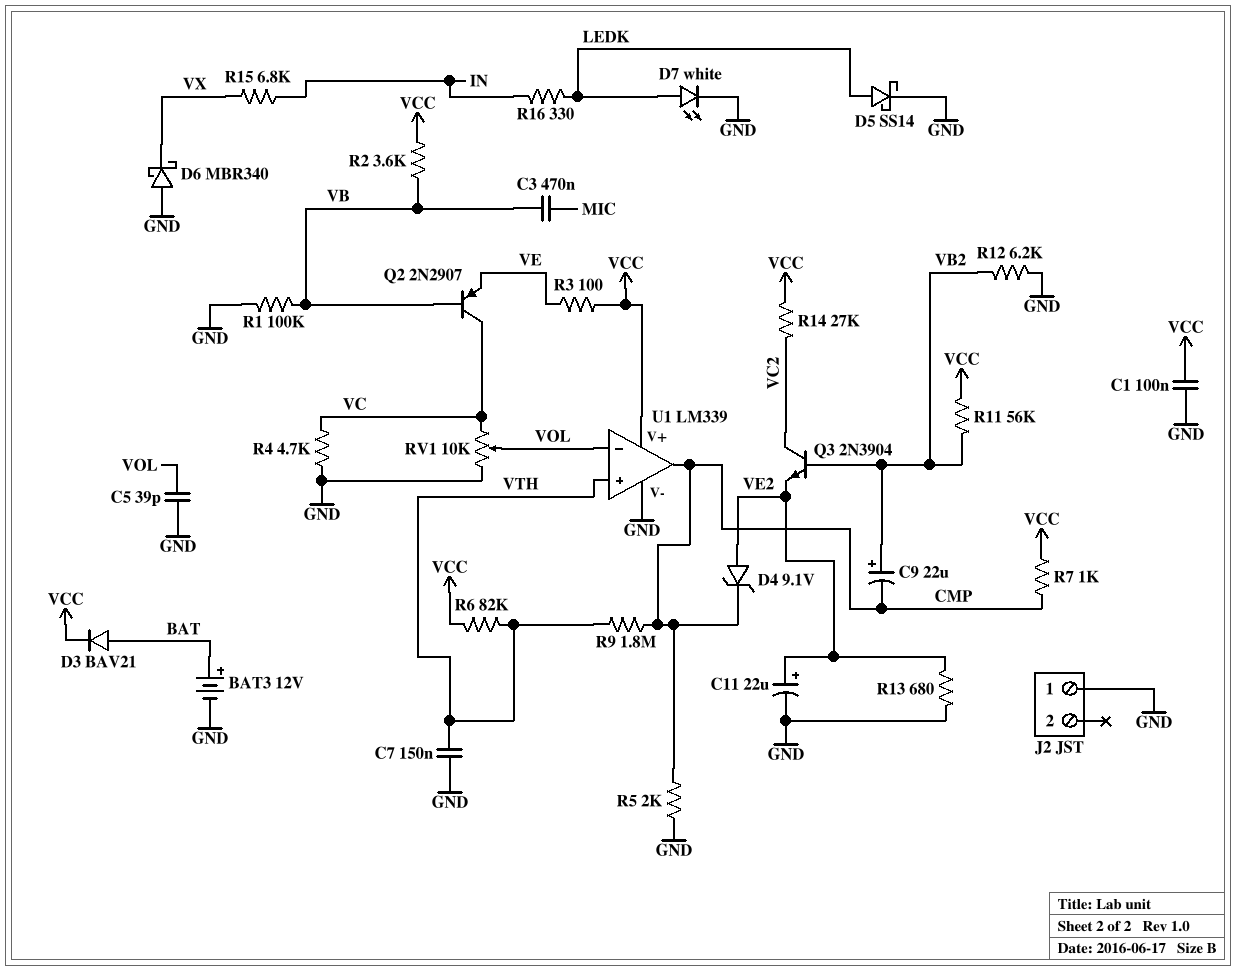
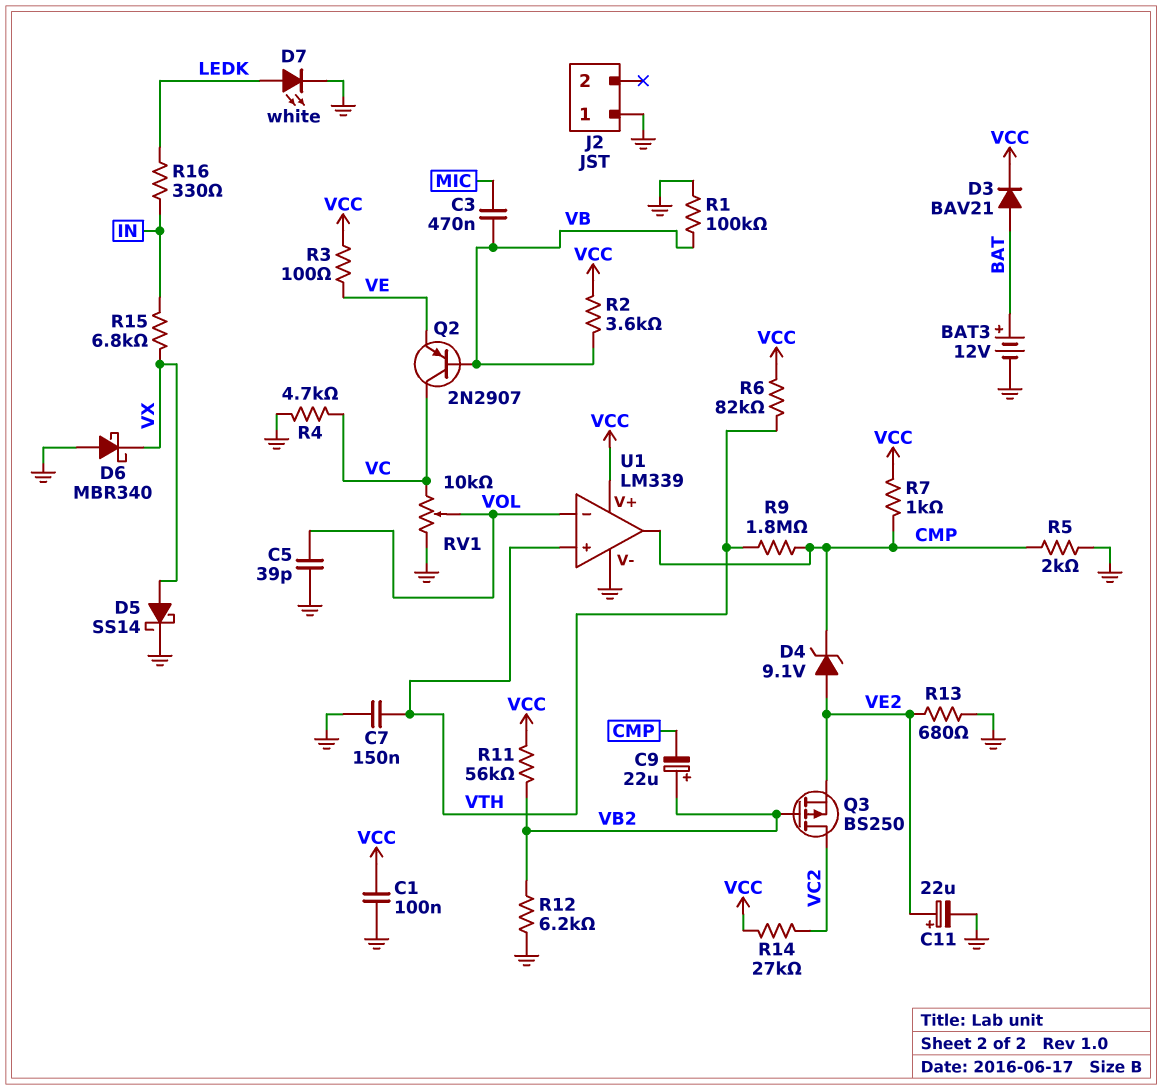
D5: schottky SS14 (A LEDK, K GND) -> schottky SS14 (A VX, K GND)
Q3: NPN 2N3904 (B VB2, C VC2, E VE2) -> PMOS BS250 (G VB2, D VC2, S VE2)

